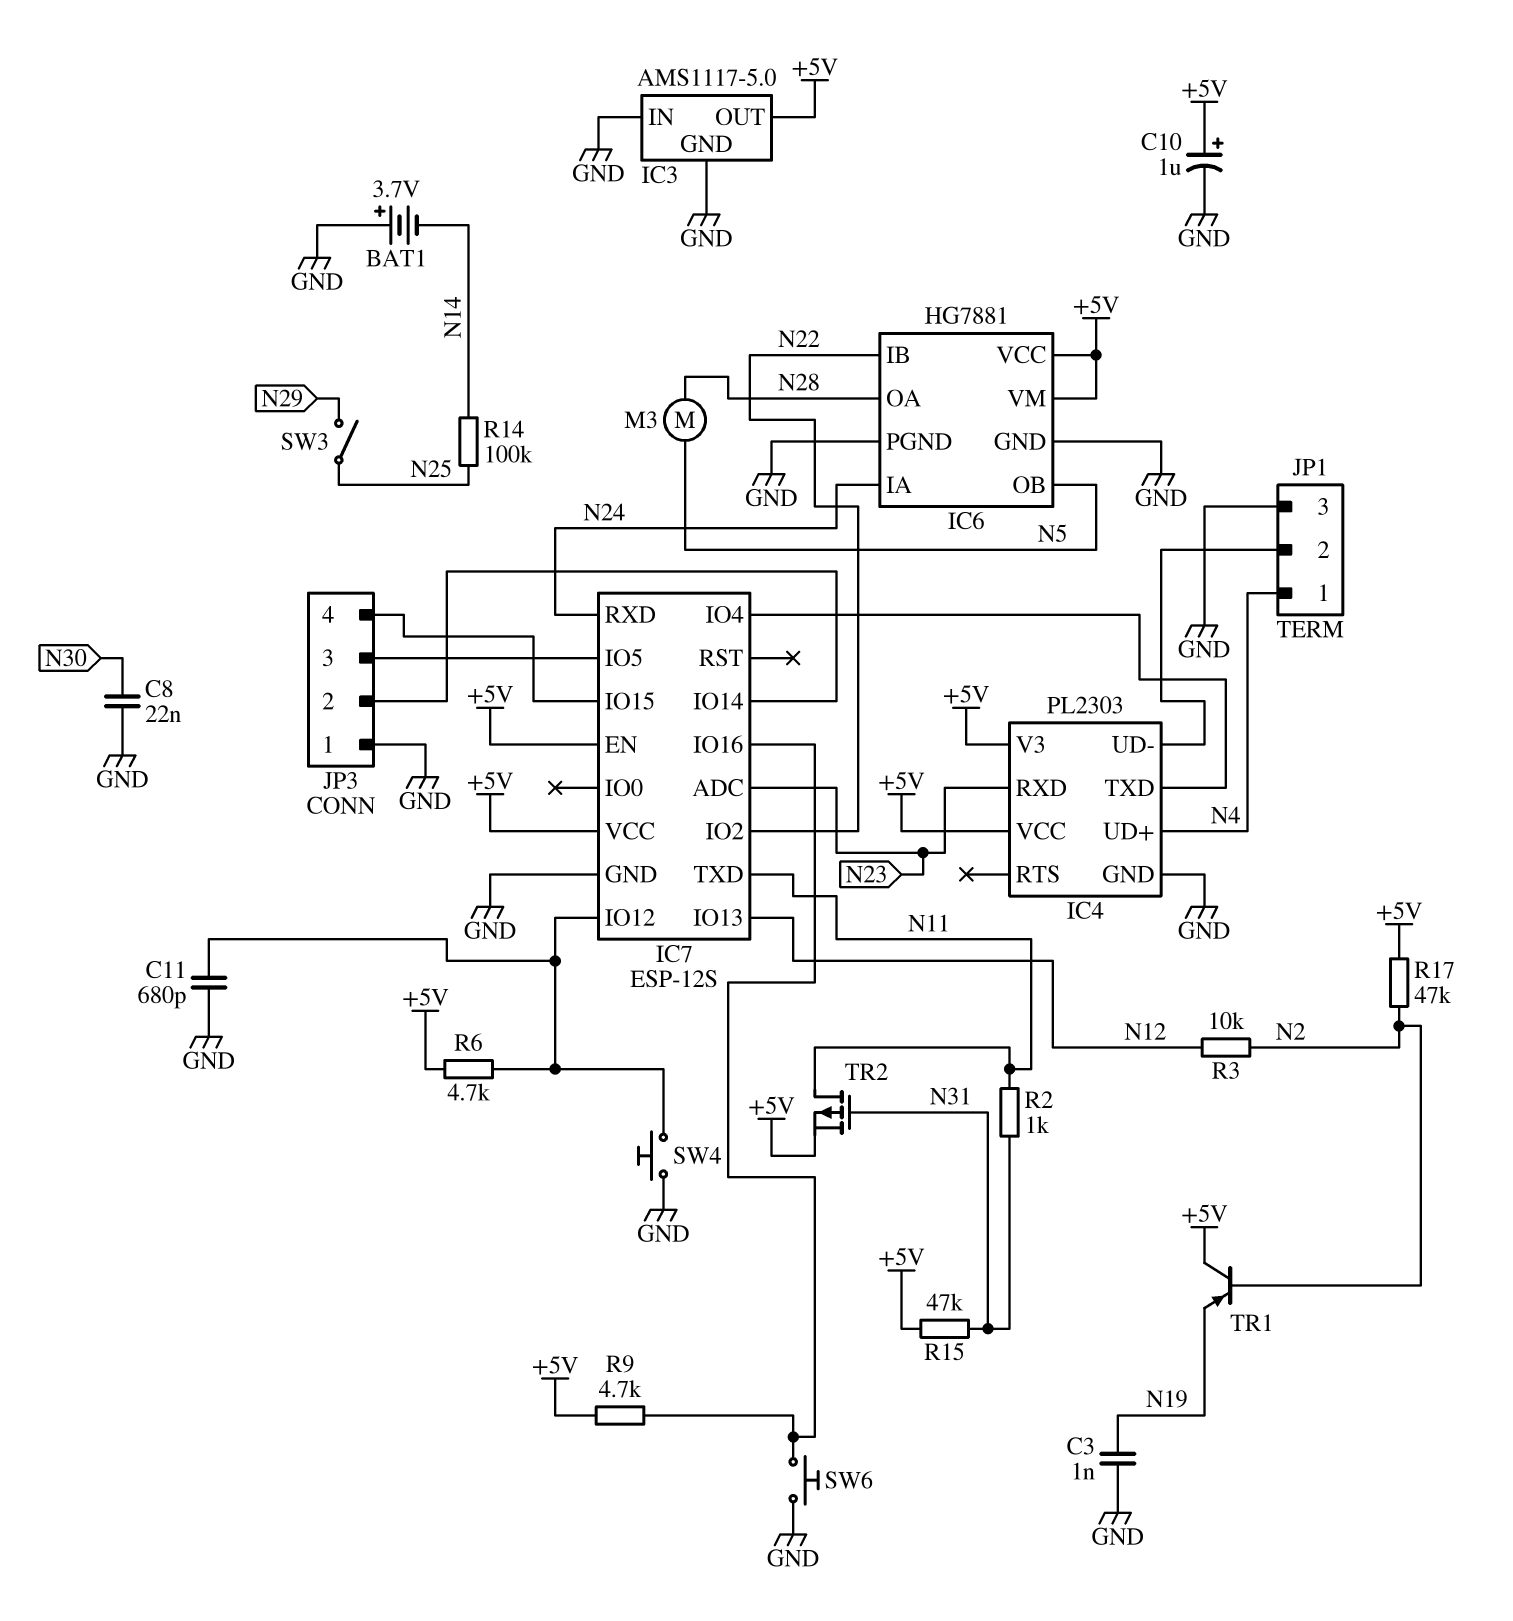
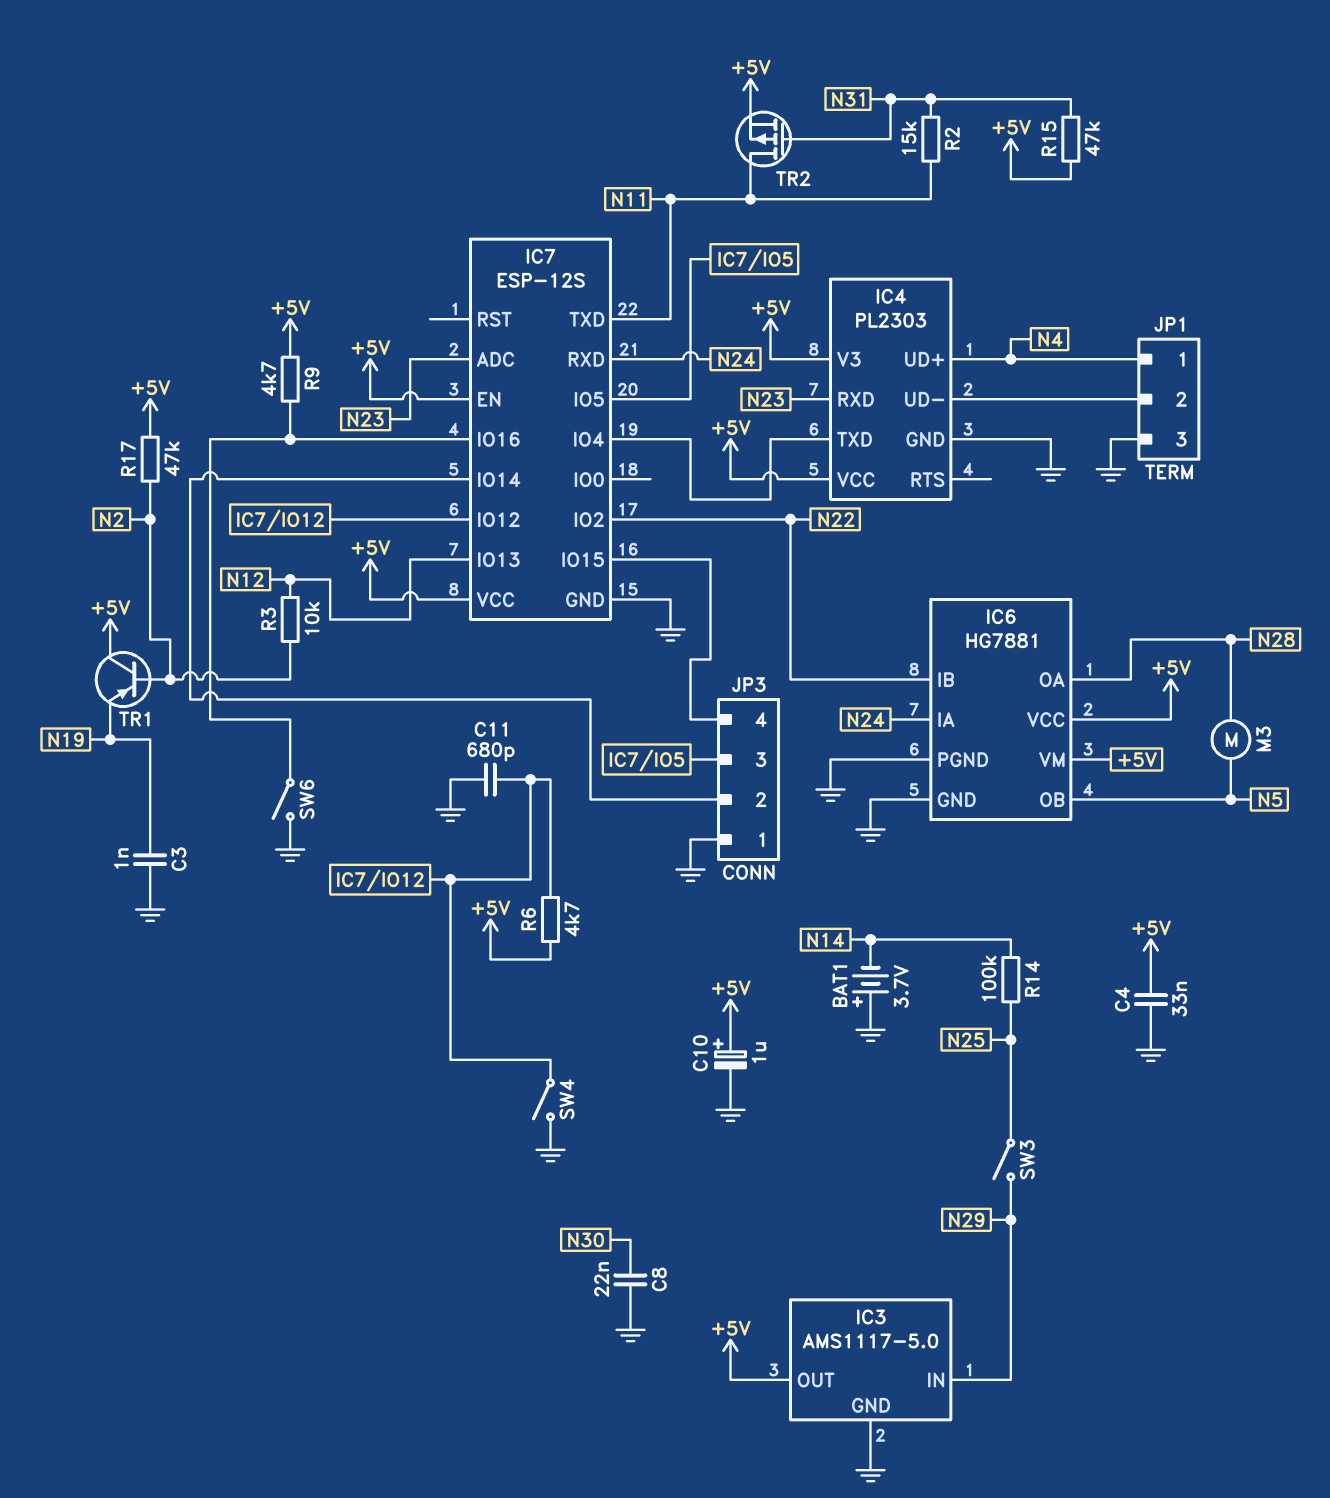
C4: none -> 33nF (+5V, GND)
IC3 pin IN: GND -> N29
R2: 1k (N11, N31) -> 15k (N11, N31)
SW4: button (GND, IC7/IO12) -> switch (GND, IC7/IO12)
SW6: button (GND, IC7/IO16) -> switch (GND, IC7/IO16)

